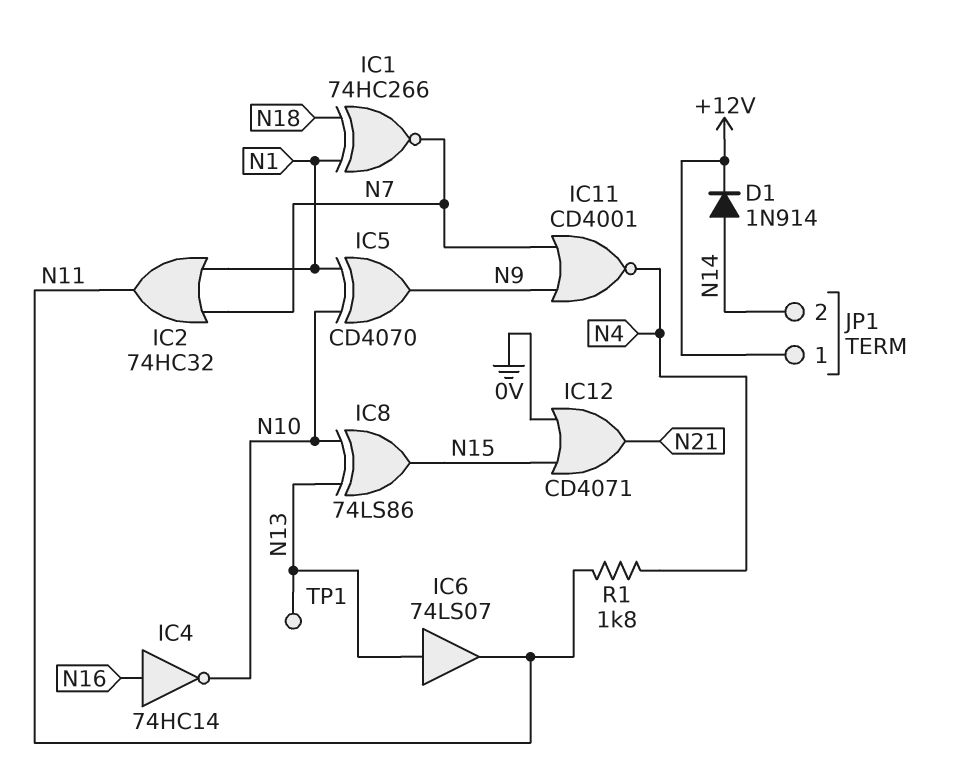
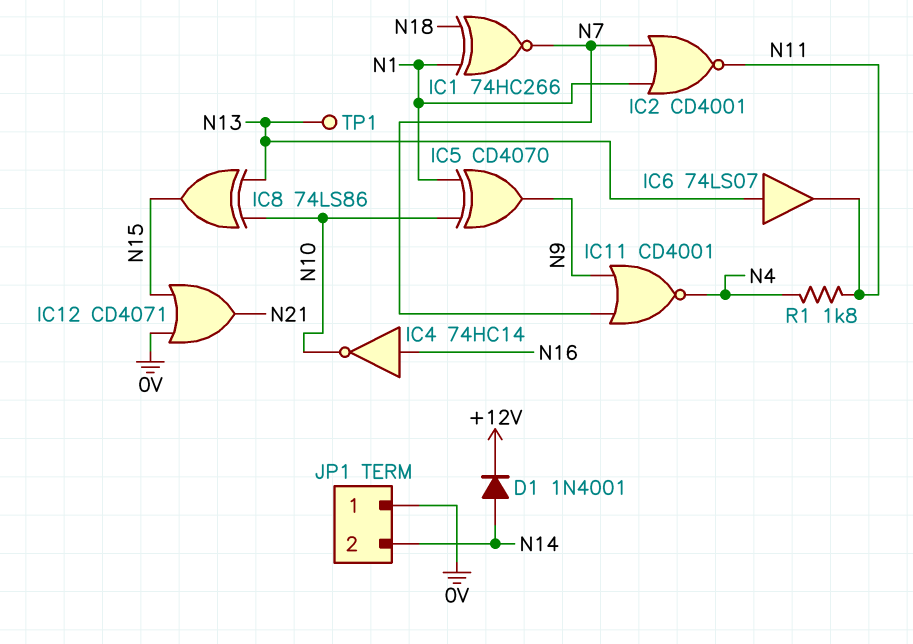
D1: diode 1N914 (A N14, K +12V) -> diode 1N4001 (A N14, K +12V)
IC2: OR 74HC32 (in N1, in N7, out N11) -> NOR CD4001 (in N1, in N7, out N11)
JP1 pin 1: +12V -> 0V

